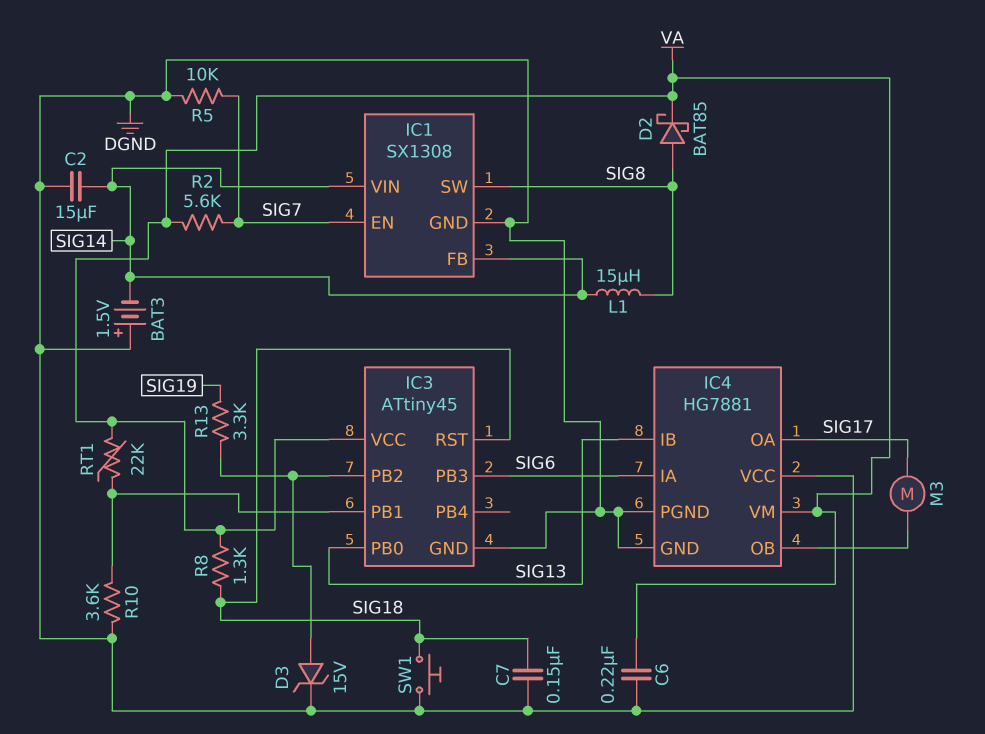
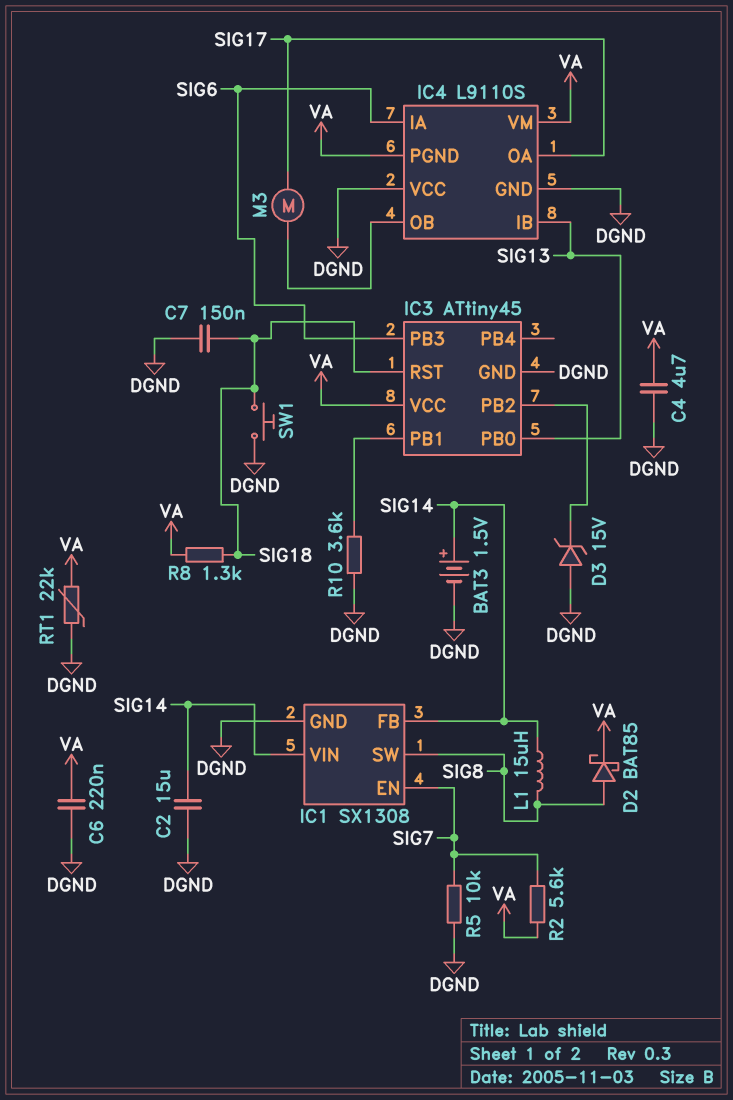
BAT3: 1.5V (plus DGND, minus SIG14) -> 1.5V (plus SIG14, minus DGND)
C4: none -> 4.7uF (DGND, VA)
D3: zener 15V (A IC3/PB2, K DGND) -> zener 15V (A DGND, K IC3/PB2)
IC4: HG7881 -> L9110S
IC4 pin PGND: DGND -> VA
R13: 3.3k (IC3/PB2, SIG19) -> none
RT1: 22k (IC3/PB1, VA) -> 22k (DGND, VA)

